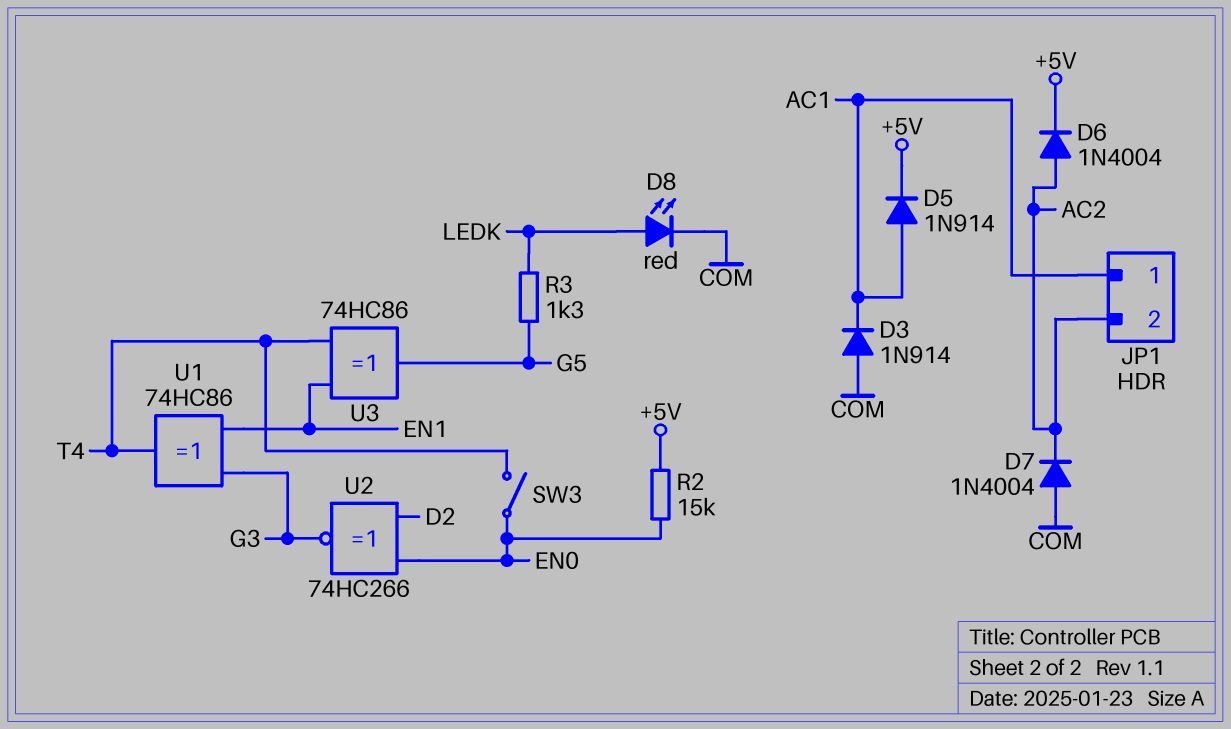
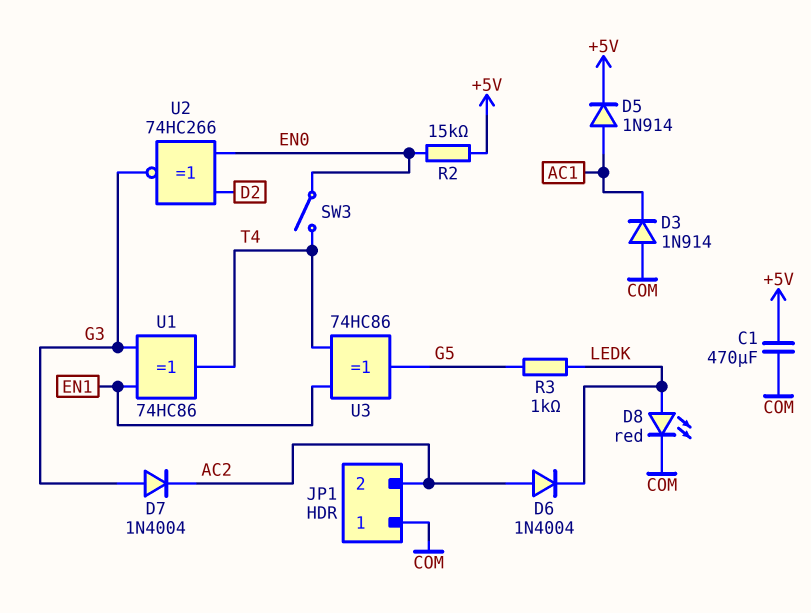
C1: none -> 470uF (+5V, COM)
D6: diode 1N4004 (A AC2, K +5V) -> diode 1N4004 (A AC2, K LEDK)
D7: diode 1N4004 (A COM, K AC2) -> diode 1N4004 (A G3, K AC2)
JP1 pin 1: AC1 -> COM
R3: 1.3k (G5, LEDK) -> 1k (G5, LEDK)

